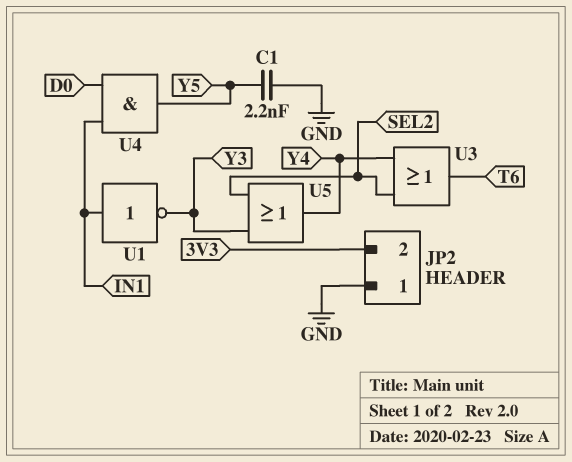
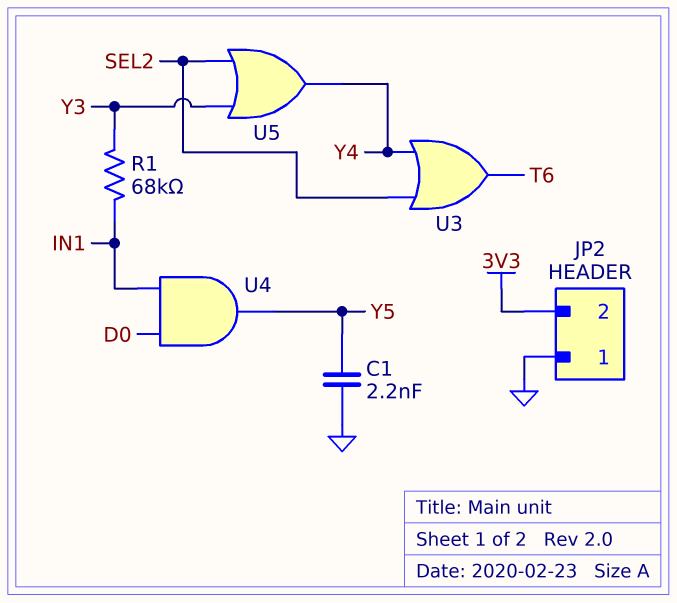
R1: none -> 68k (IN1, Y3)
U1: NOT (in IN1, out Y3) -> none

